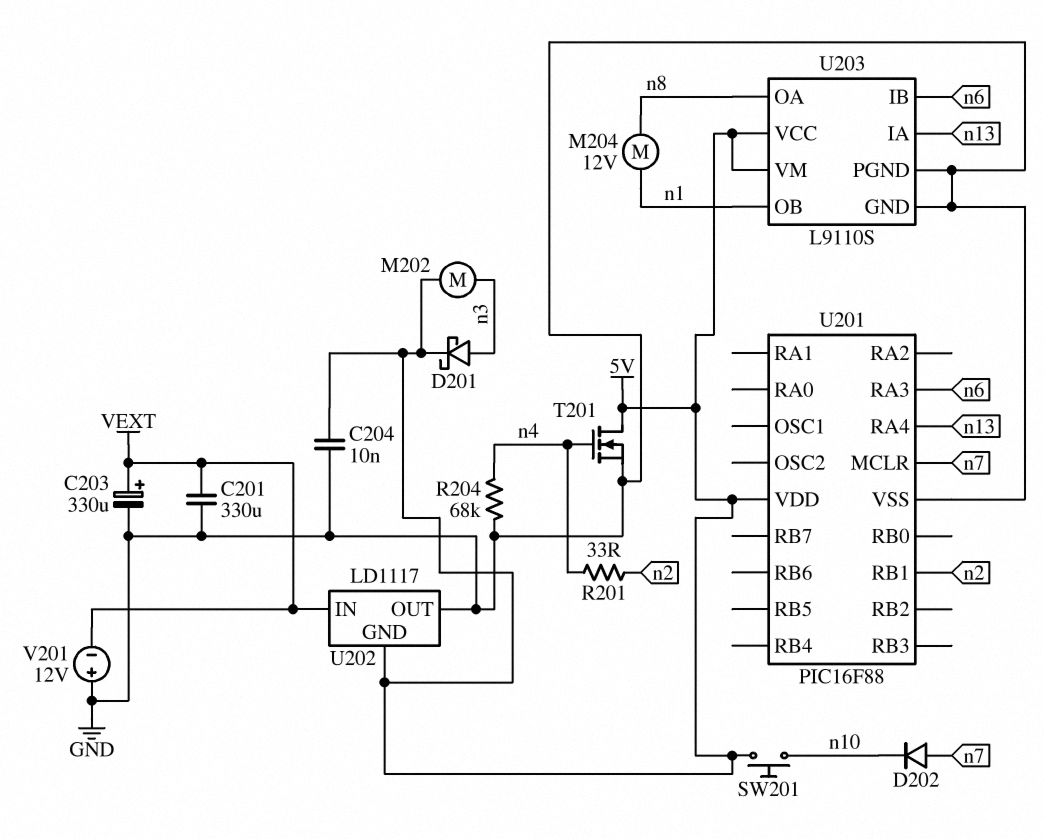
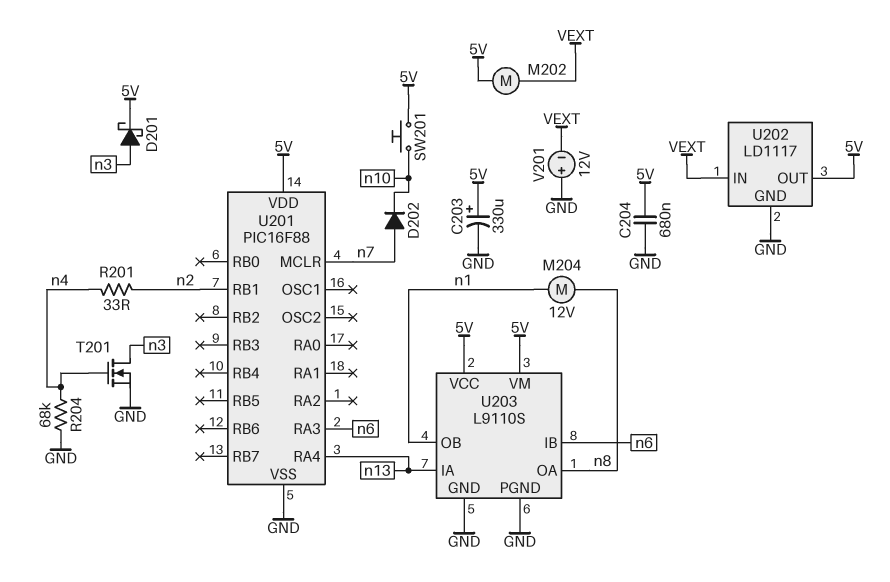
C201: 330uF (GND, VEXT) -> none
C203: 330uF (plus VEXT, minus GND) -> 330uF (plus 5V, minus GND)
C204: 10nF (5V, GND) -> 680nF (5V, GND)
M202: motor (5V, n3) -> motor (5V, VEXT)
T201: NMOS (G n4, D 5V, S GND) -> NMOS (G n4, D n3, S GND)
U202 pin GND: 5V -> GND
U202 pin OUT: GND -> 5V

